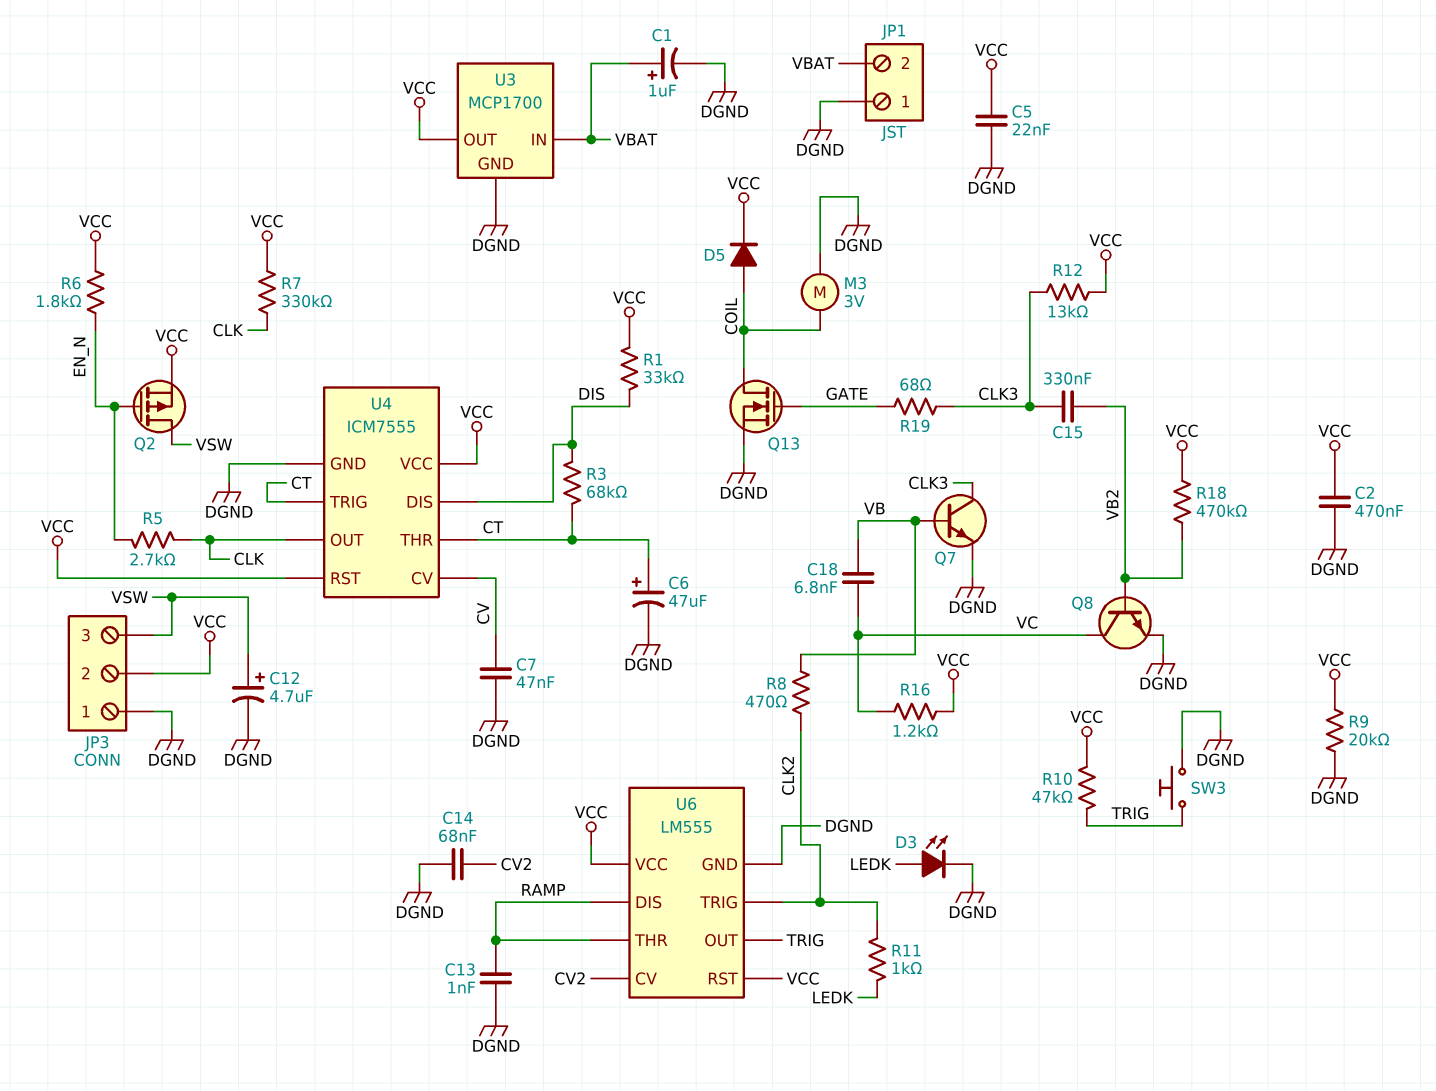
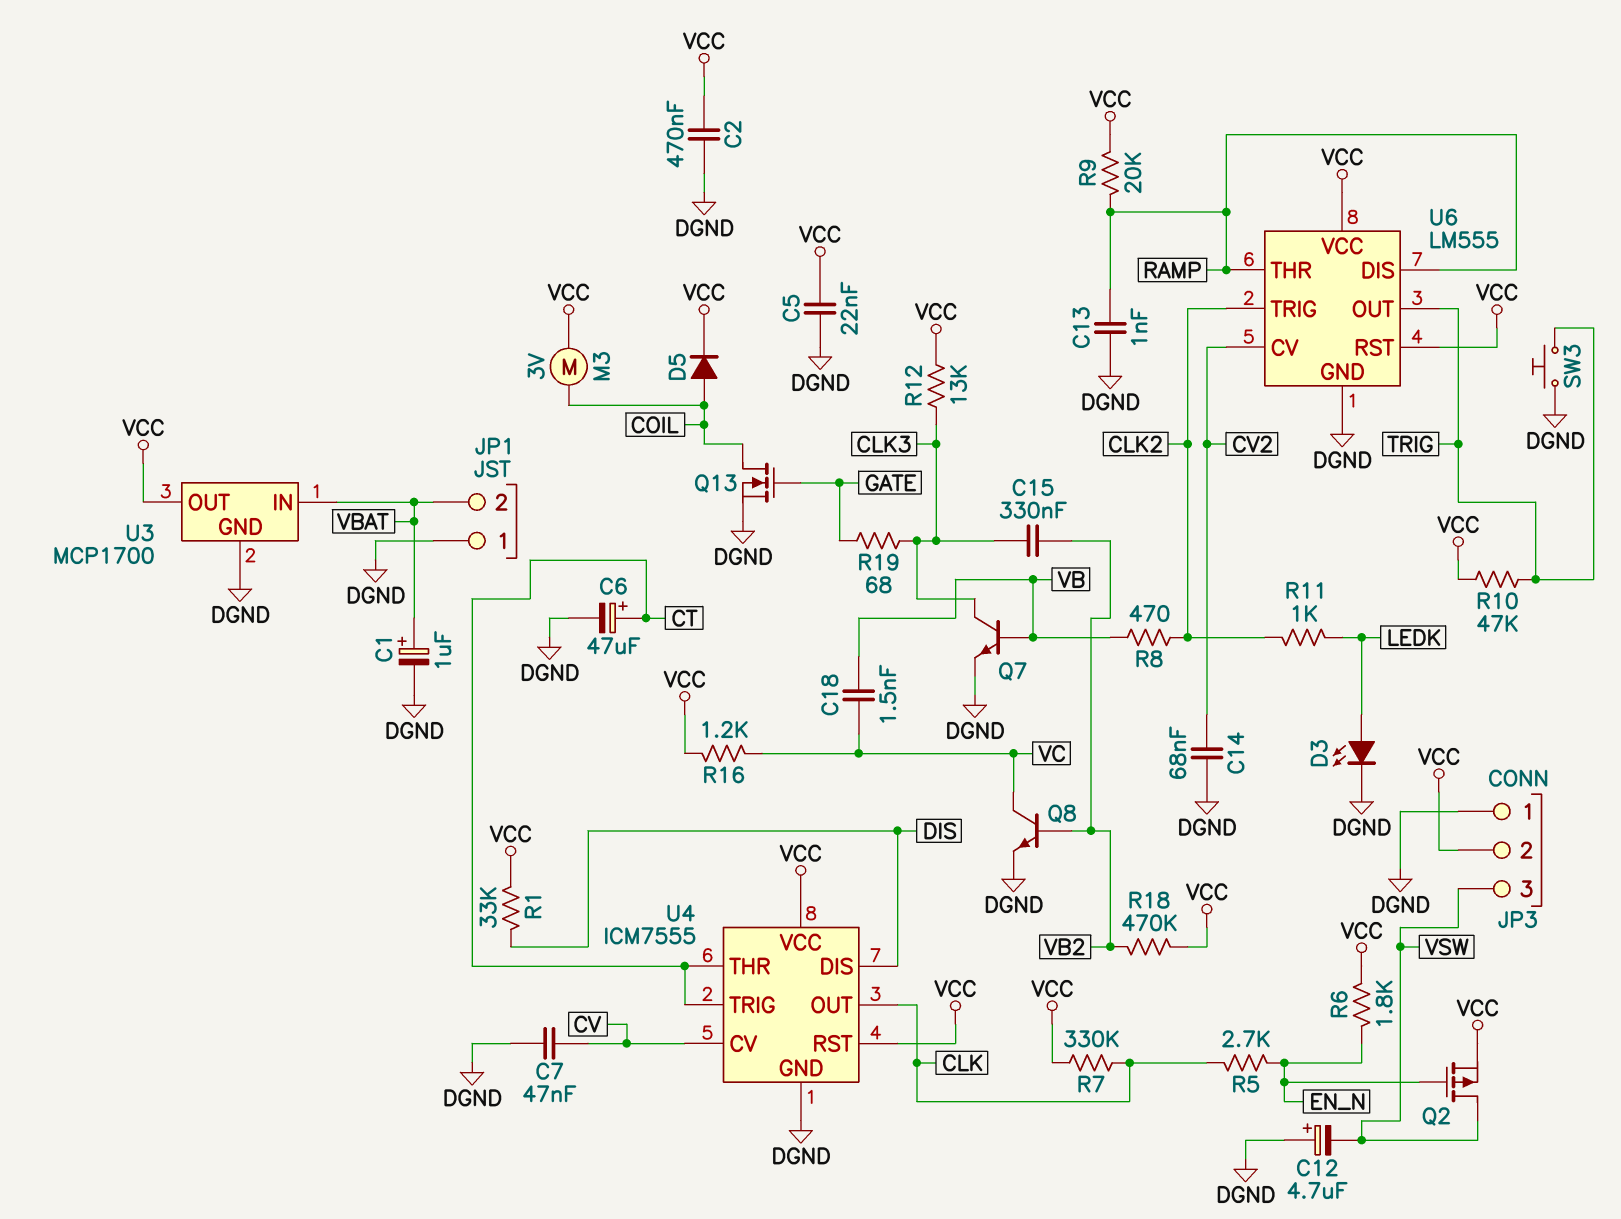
C12: 4.7uF (plus VSW, minus DGND) -> 4.7uF (plus DGND, minus VSW)
C18: 6.8nF (VB, VC) -> 1.5nF (VB, VC)
M3: motor 3V (COIL, DGND) -> motor 3V (COIL, VCC)
R3: 68k (CT, DIS) -> none
R9: 20k (DGND, VCC) -> 20k (RAMP, VCC)

